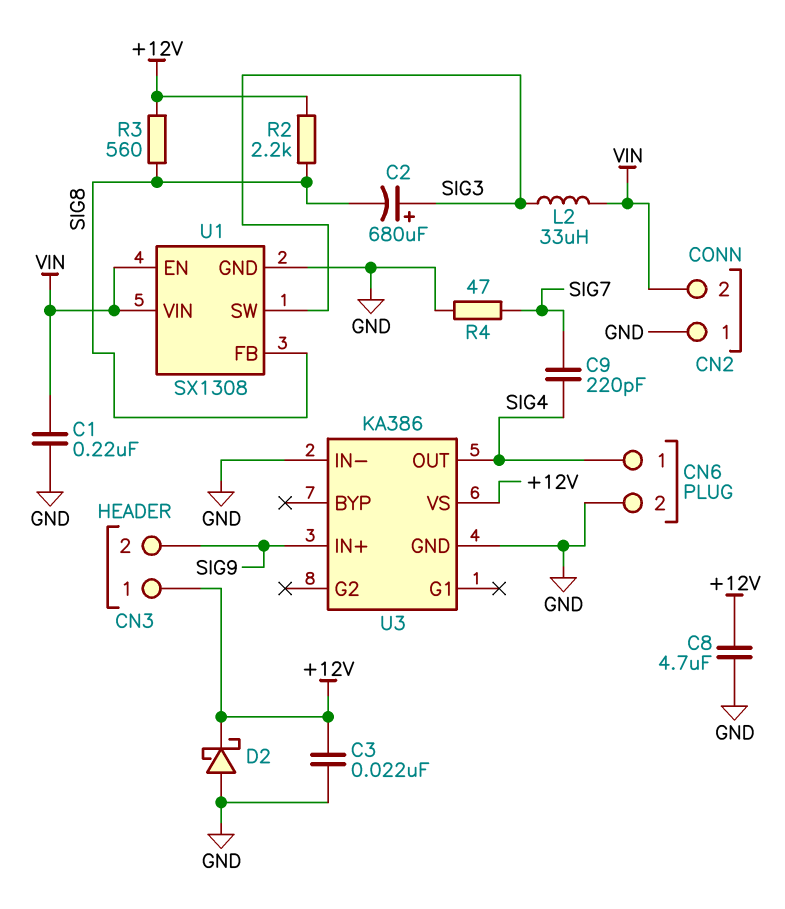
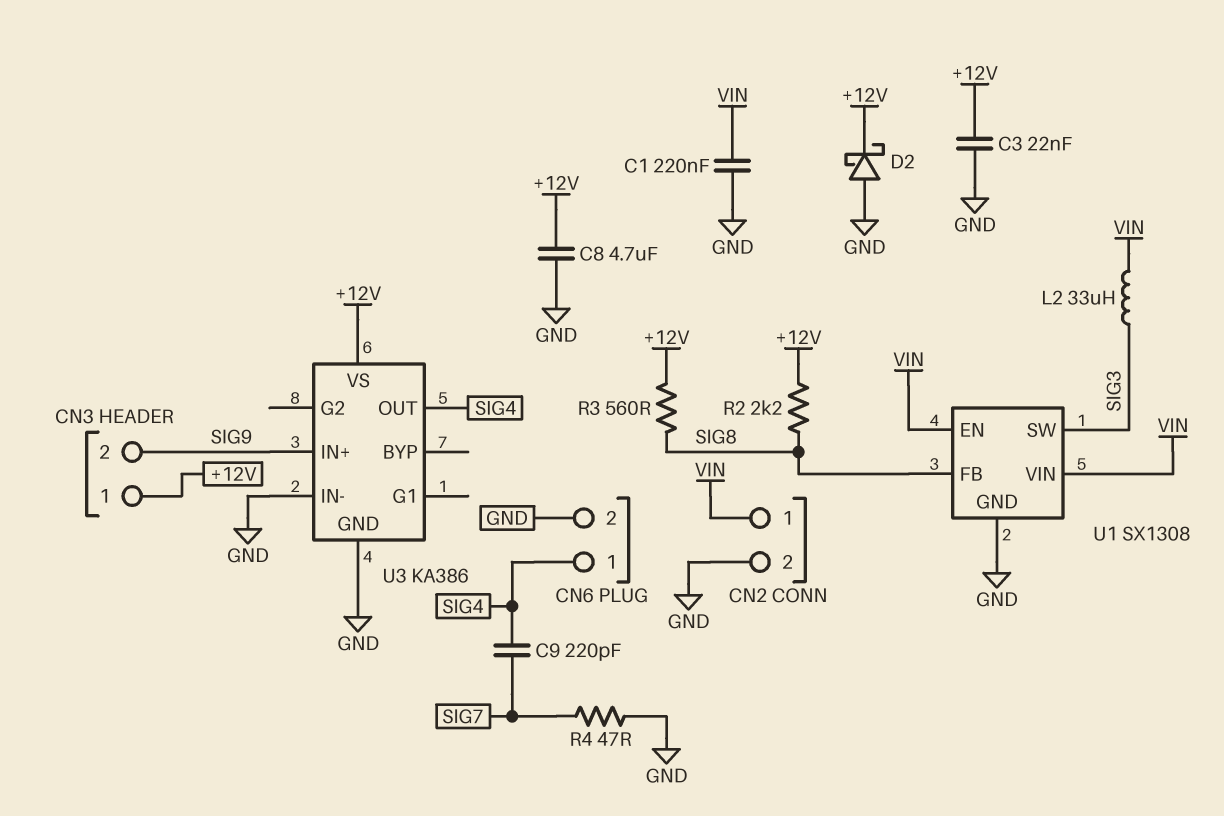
C2: 680uF (plus SIG3, minus SIG8) -> none
CN2 pin 1: GND -> VIN
CN2 pin 2: VIN -> GND

